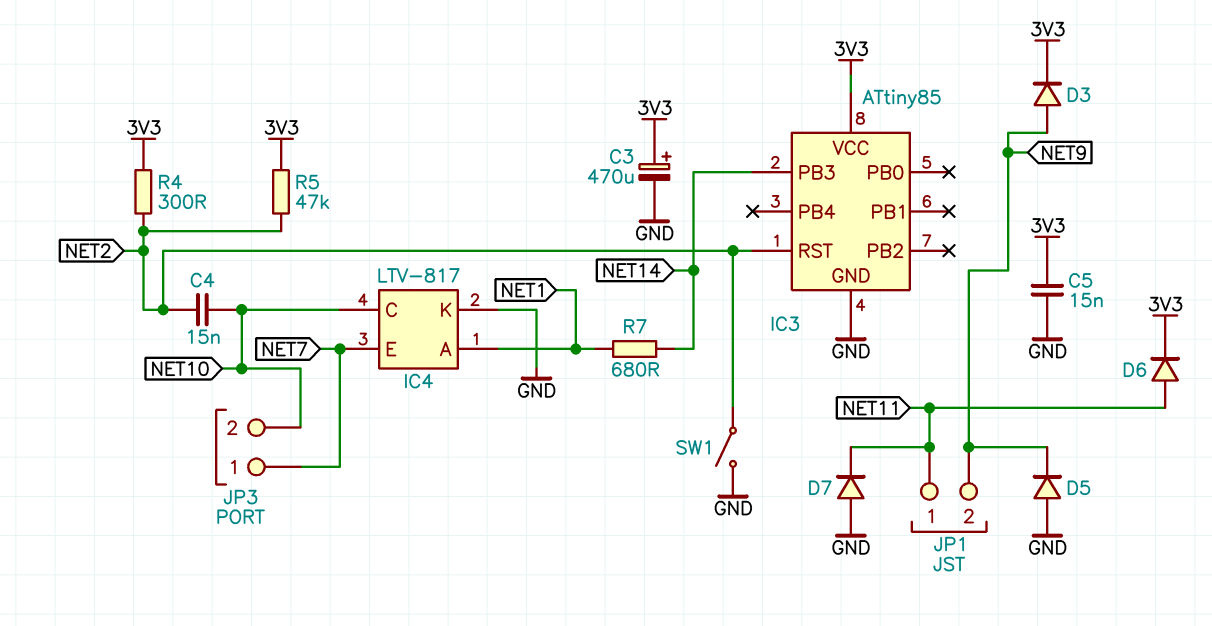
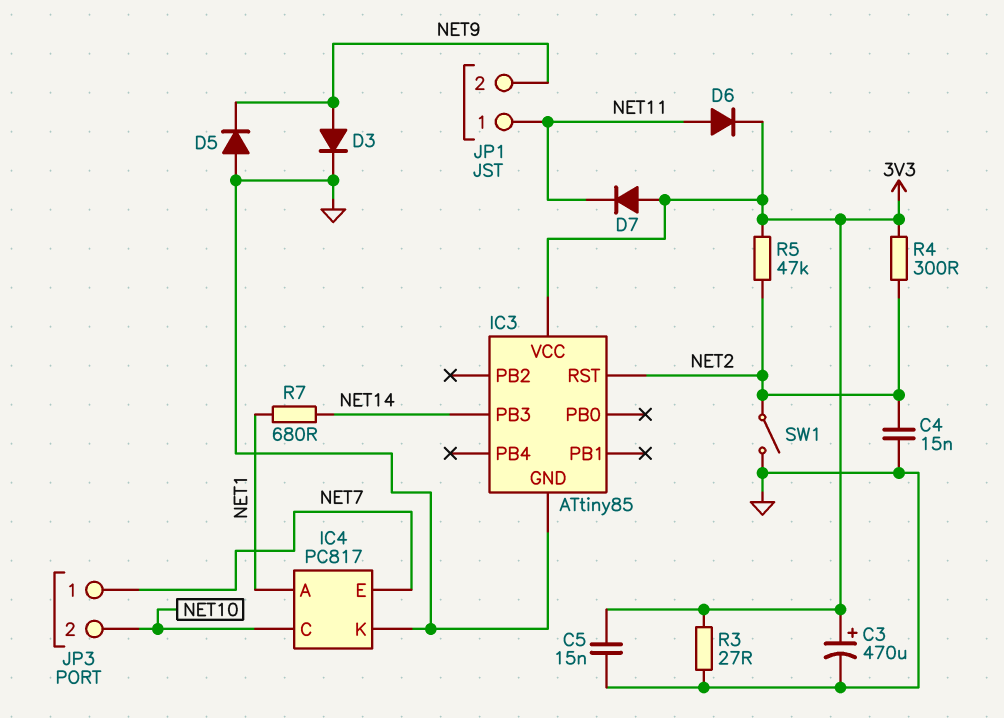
C4: 15nF (NET2, NET10) -> 15nF (GND, NET2)
D3: diode (A NET9, K 3V3) -> diode (A NET9, K GND)
D7: diode (A GND, K NET11) -> diode (A 3V3, K NET11)
IC4: LTV-817 -> PC817
R3: none -> 27 (3V3, GND)

